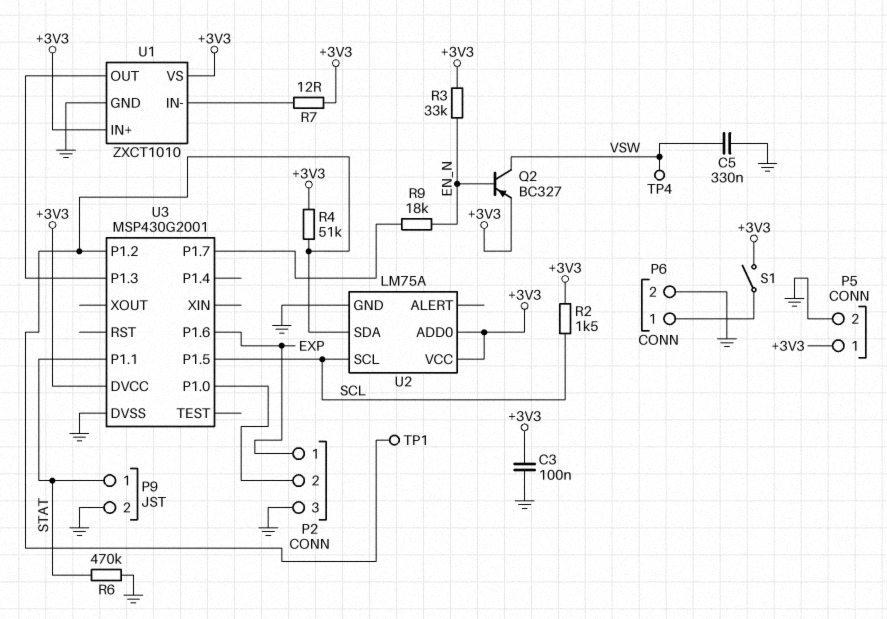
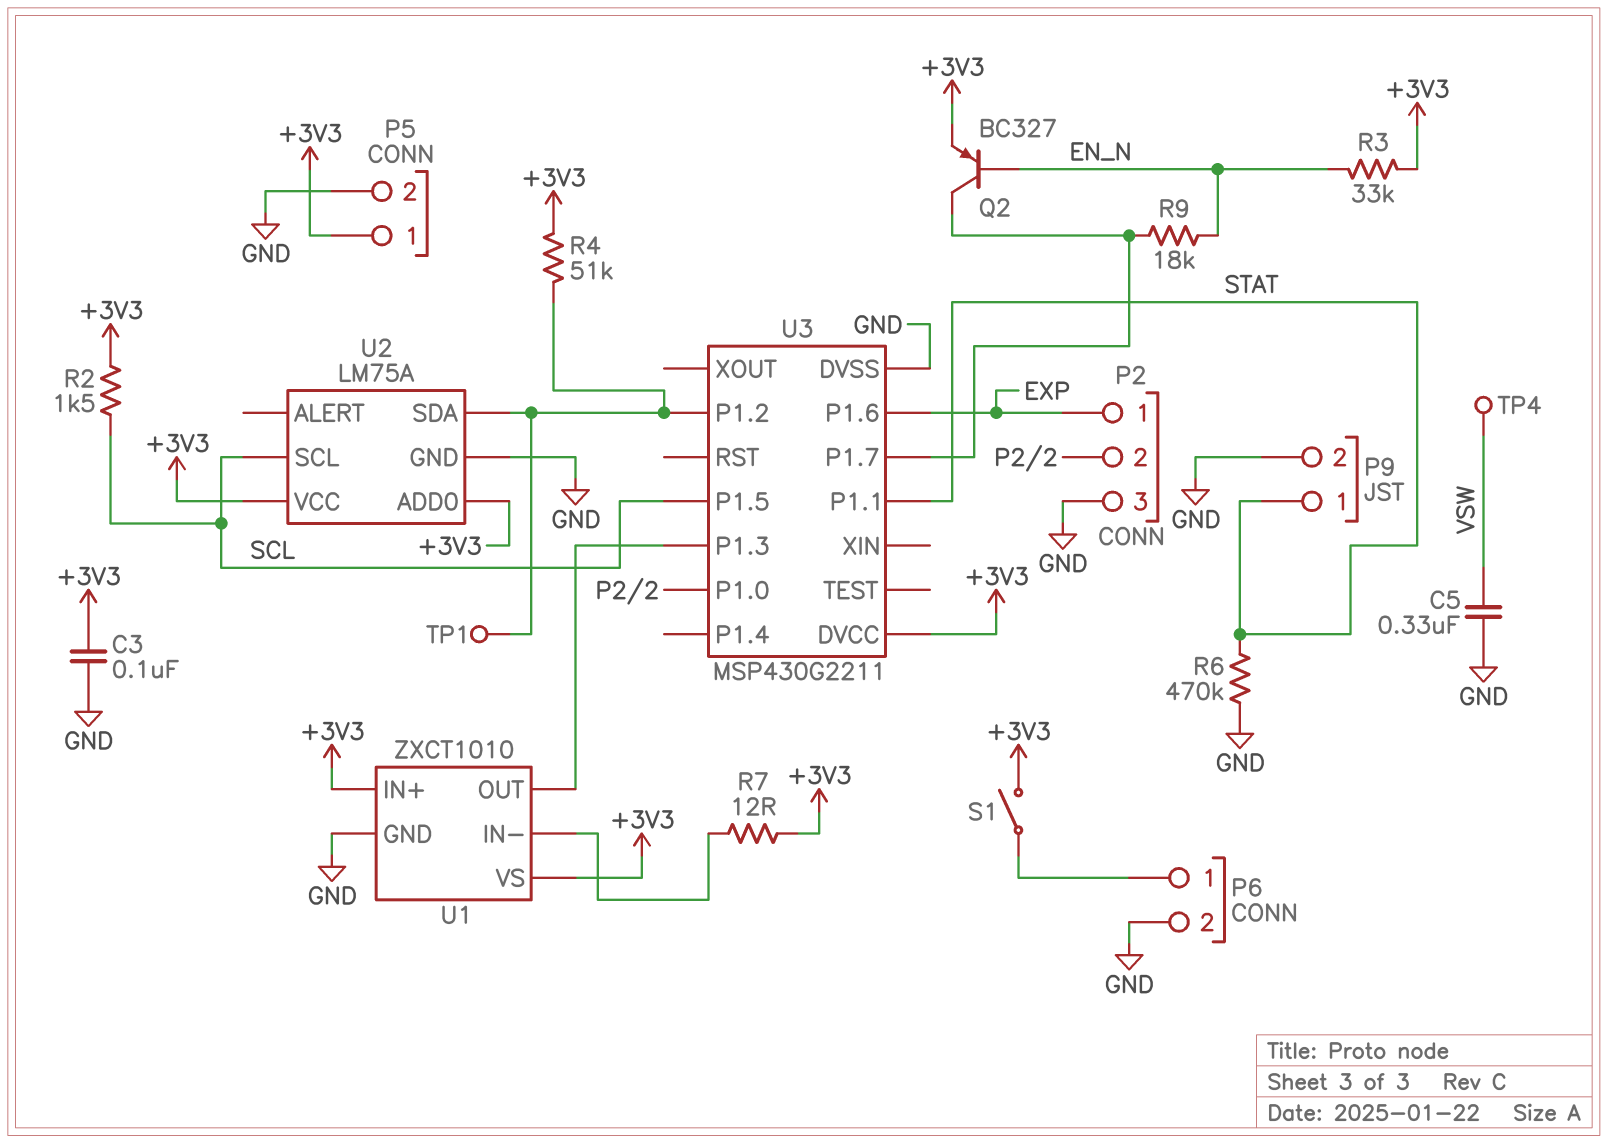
Q2: PNP BC327 (B EN_N, C VSW, E +3V3) -> PNP BC327 (B EN_N, C U3/P1.7, E +3V3)
U3: MSP430G2001 -> MSP430G2211

